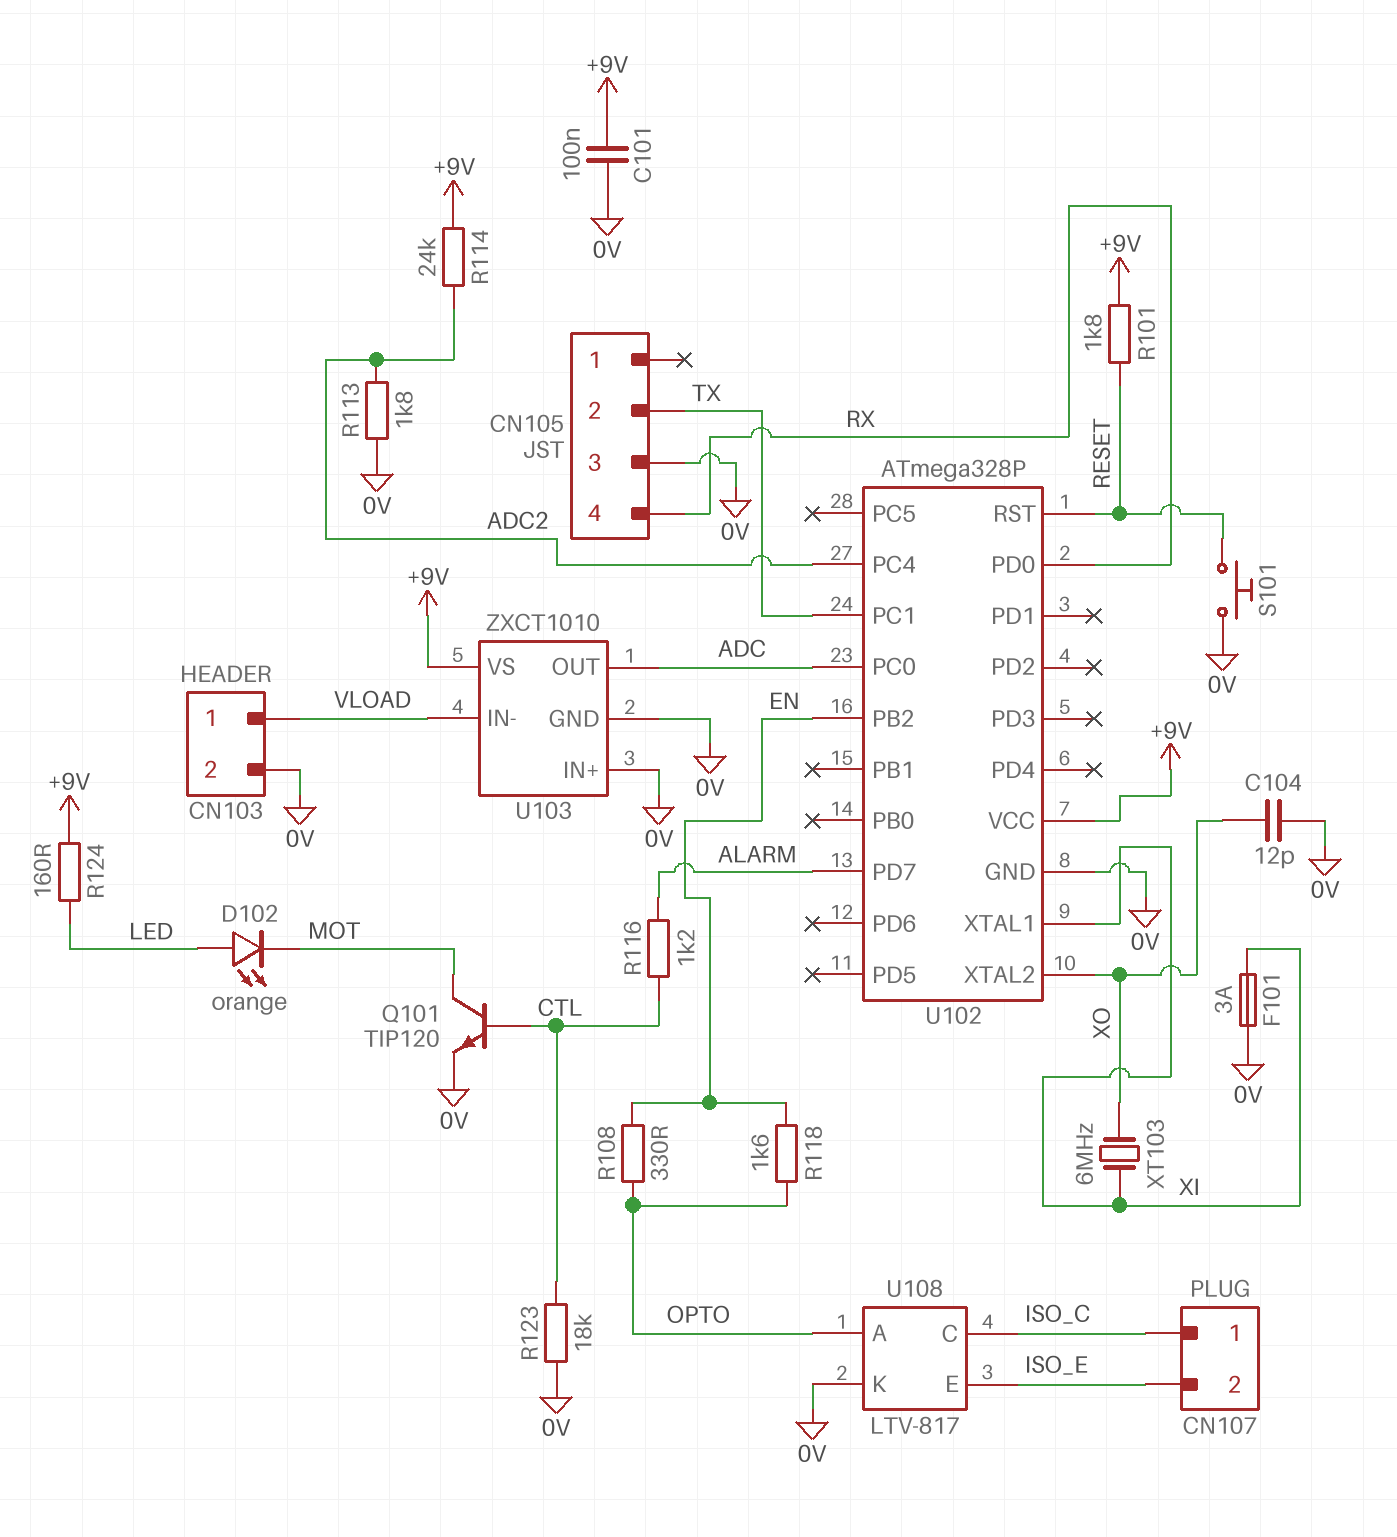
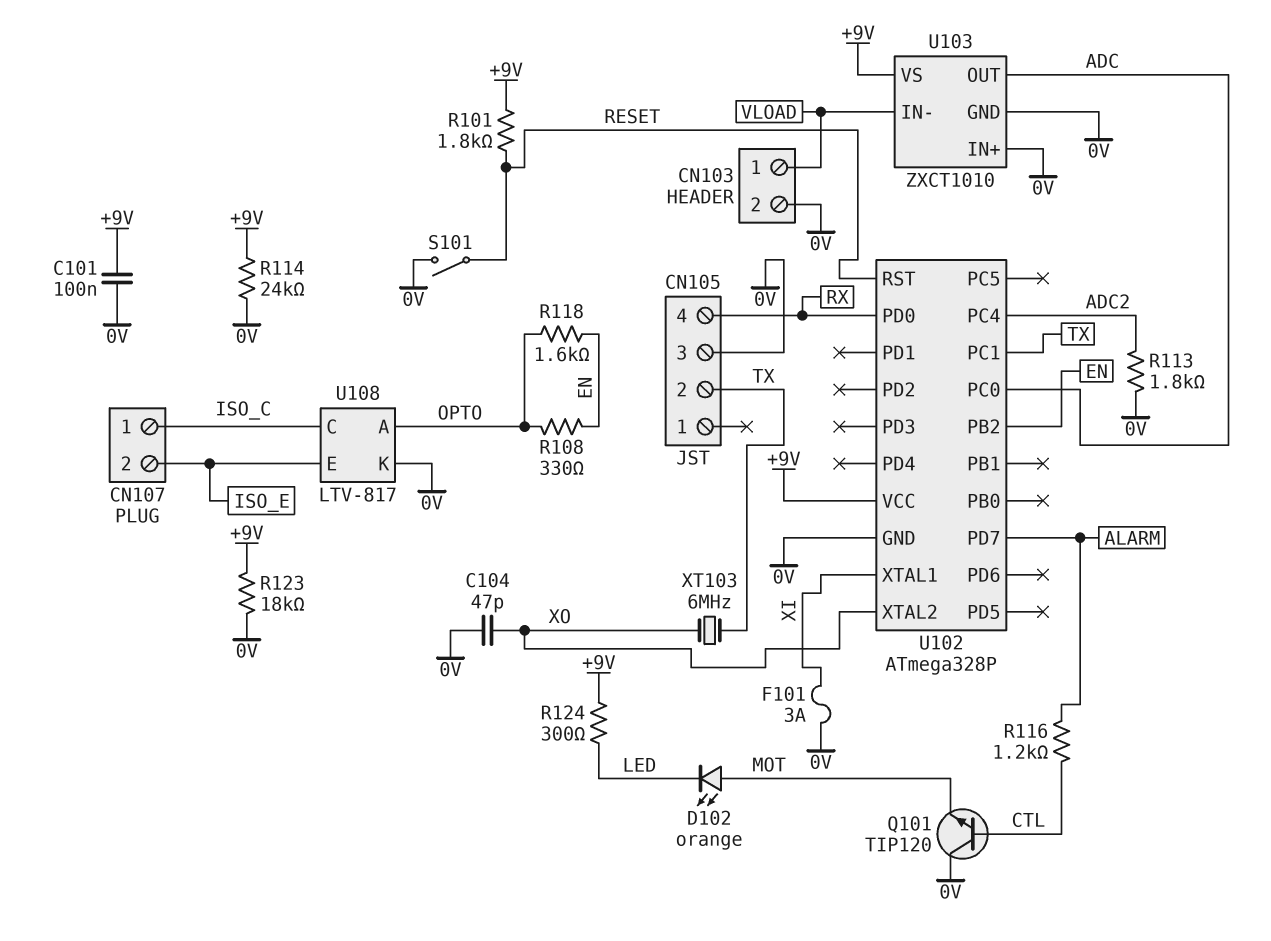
C104: 12pF (0V, XO) -> 47pF (0V, XO)
D102: LED orange (A LED, K MOT) -> LED orange (A MOT, K LED)
Q101: NPN TIP120 (B CTL, C MOT, E 0V) -> NPN TIP120 (B CTL, C 0V, E MOT)
R114: 24k (+9V, ADC2) -> 24k (+9V, 0V)
R123: 18k (0V, CTL) -> 18k (+9V, 0V)
R124: 160 (+9V, LED) -> 300 (+9V, LED)
S101: button (0V, RESET) -> switch (0V, RESET)
XT103: 6MHz (XI, XO) -> 6MHz (TX, XO)

